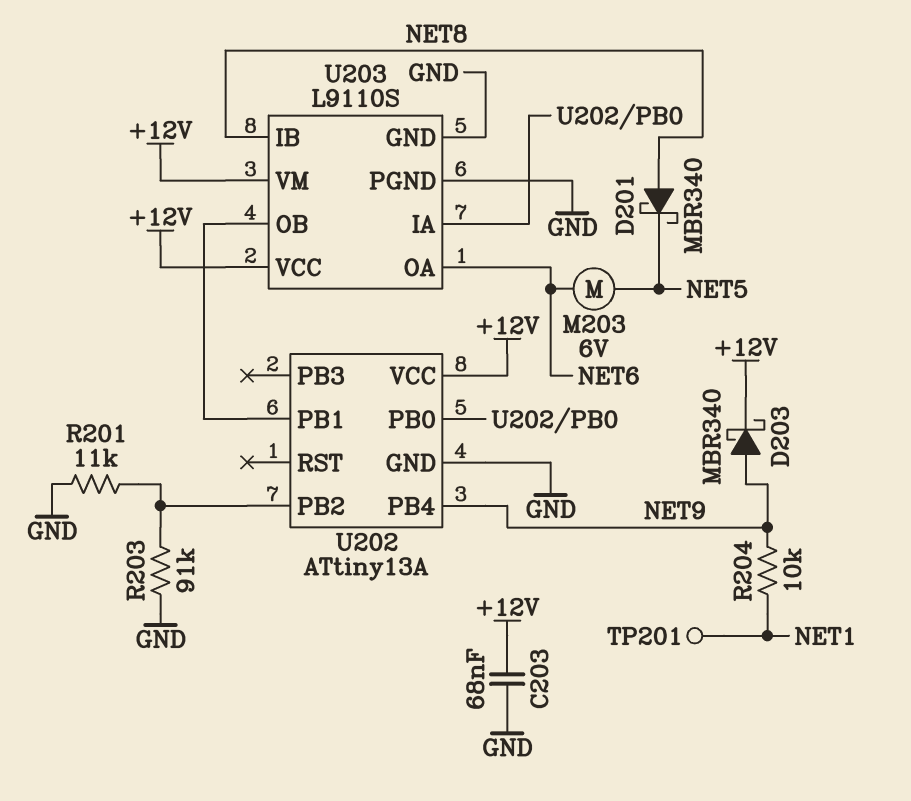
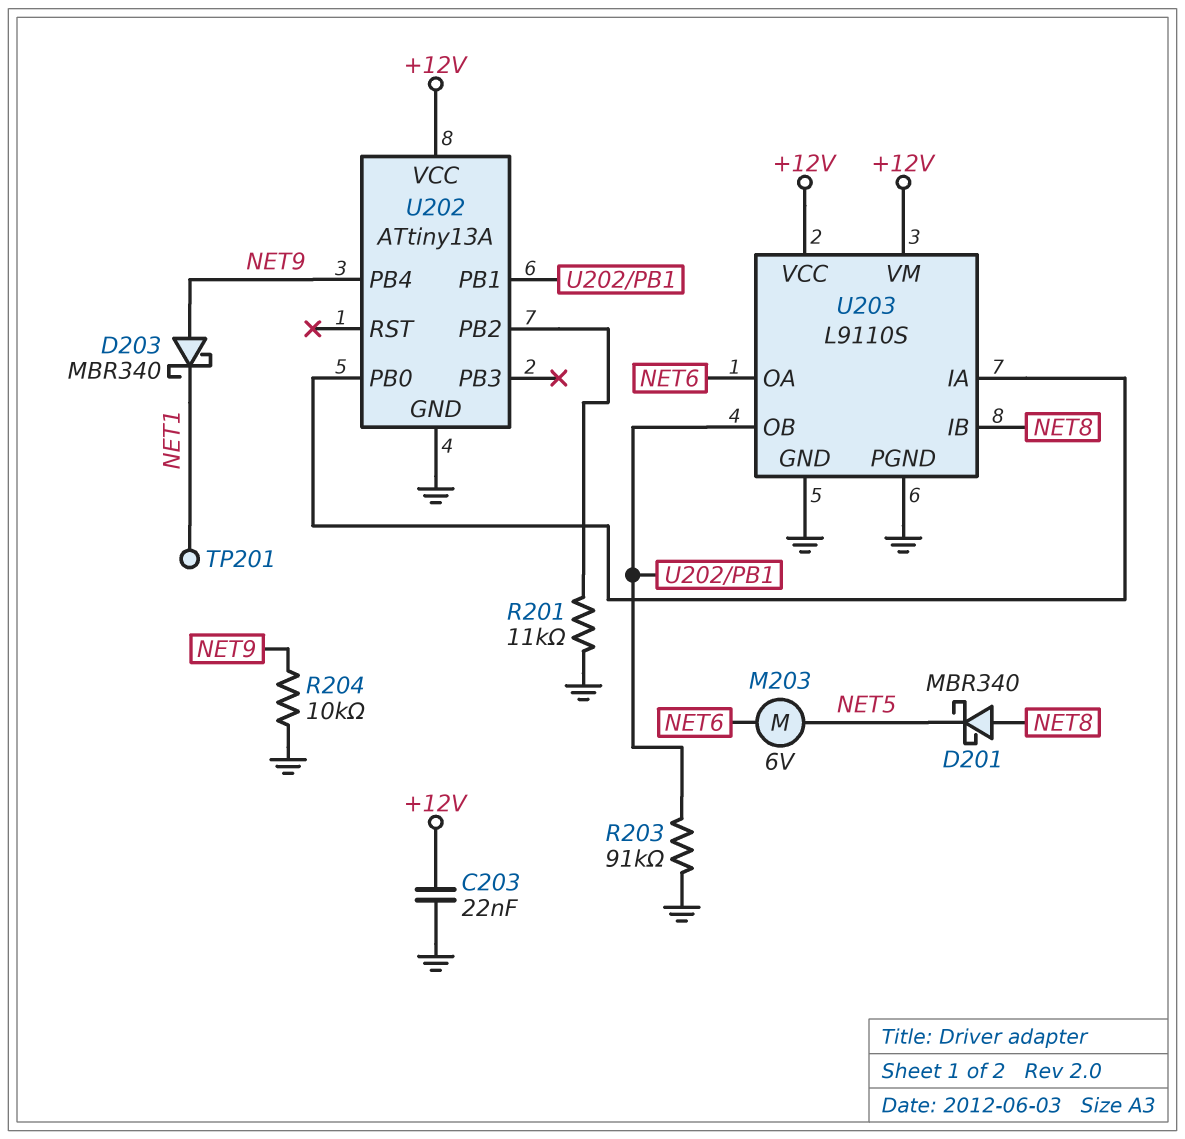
C203: 68nF (+12V, GND) -> 22nF (+12V, GND)
D203: schottky MBR340 (A NET9, K +12V) -> schottky MBR340 (A NET9, K NET1)
R203: 91k (GND, U202/PB2) -> 91k (GND, U202/PB1)
R204: 10k (NET1, NET9) -> 10k (GND, NET9)

